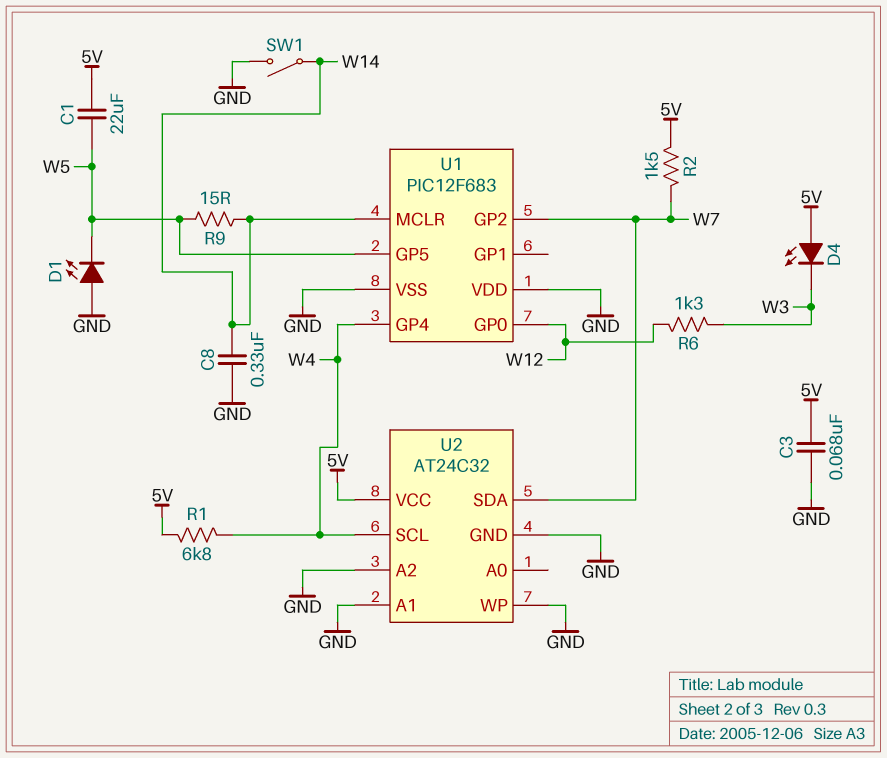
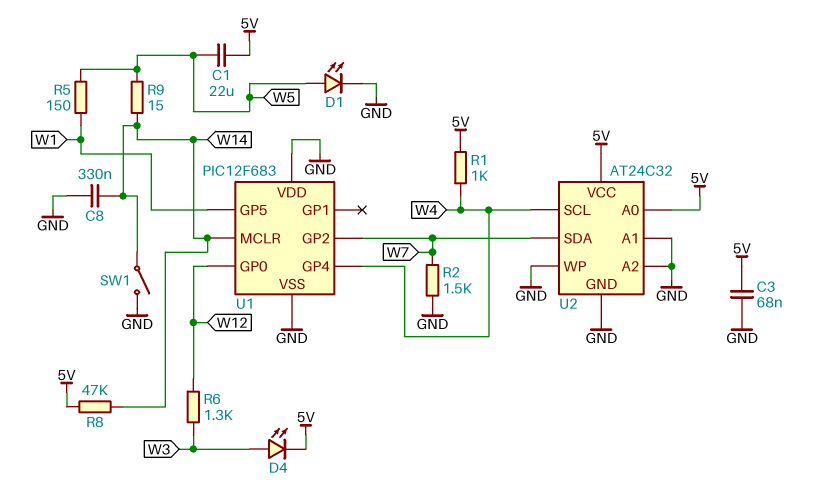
D1: LED (A GND, K W5) -> LED (A W5, K GND)
D4: LED (A 5V, K W3) -> LED (A W3, K 5V)
R1: 6.8k (5V, W4) -> 1k (5V, W4)
R2: 1.5k (5V, W7) -> 1.5k (GND, W7)
R5: none -> 150 (W1, W5)
R8: none -> 47k (5V, W14)
U1 pin GP5: W5 -> W1
U2 pin A0: none -> 5V

